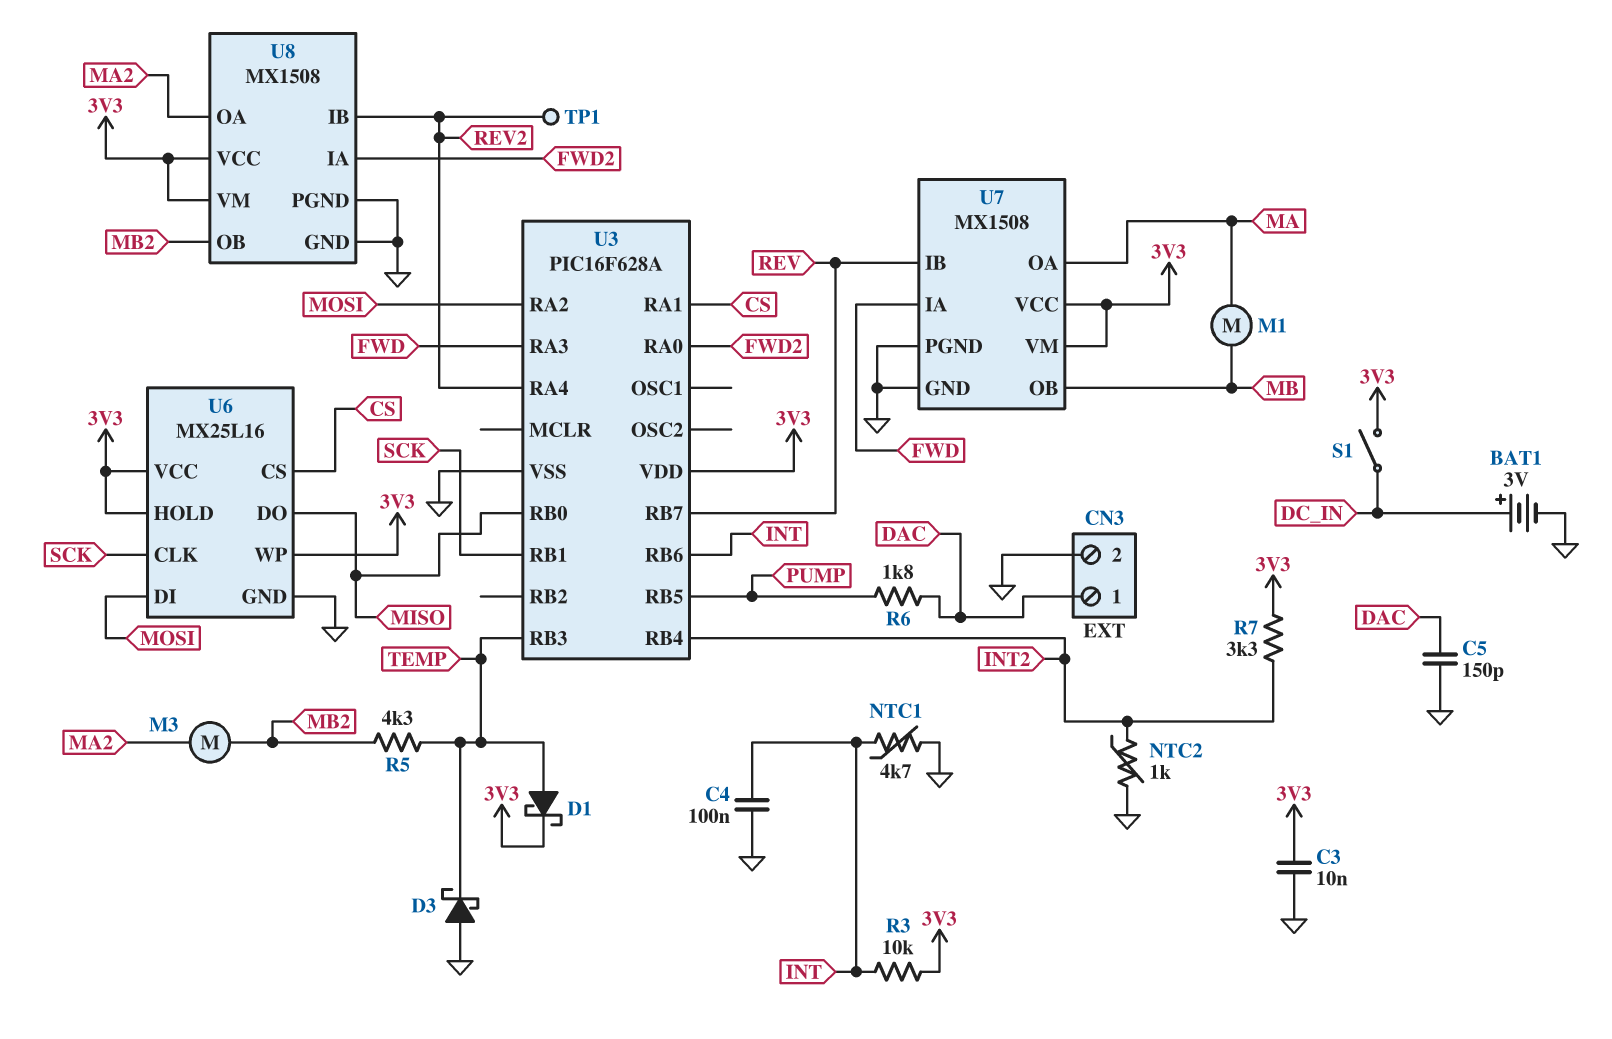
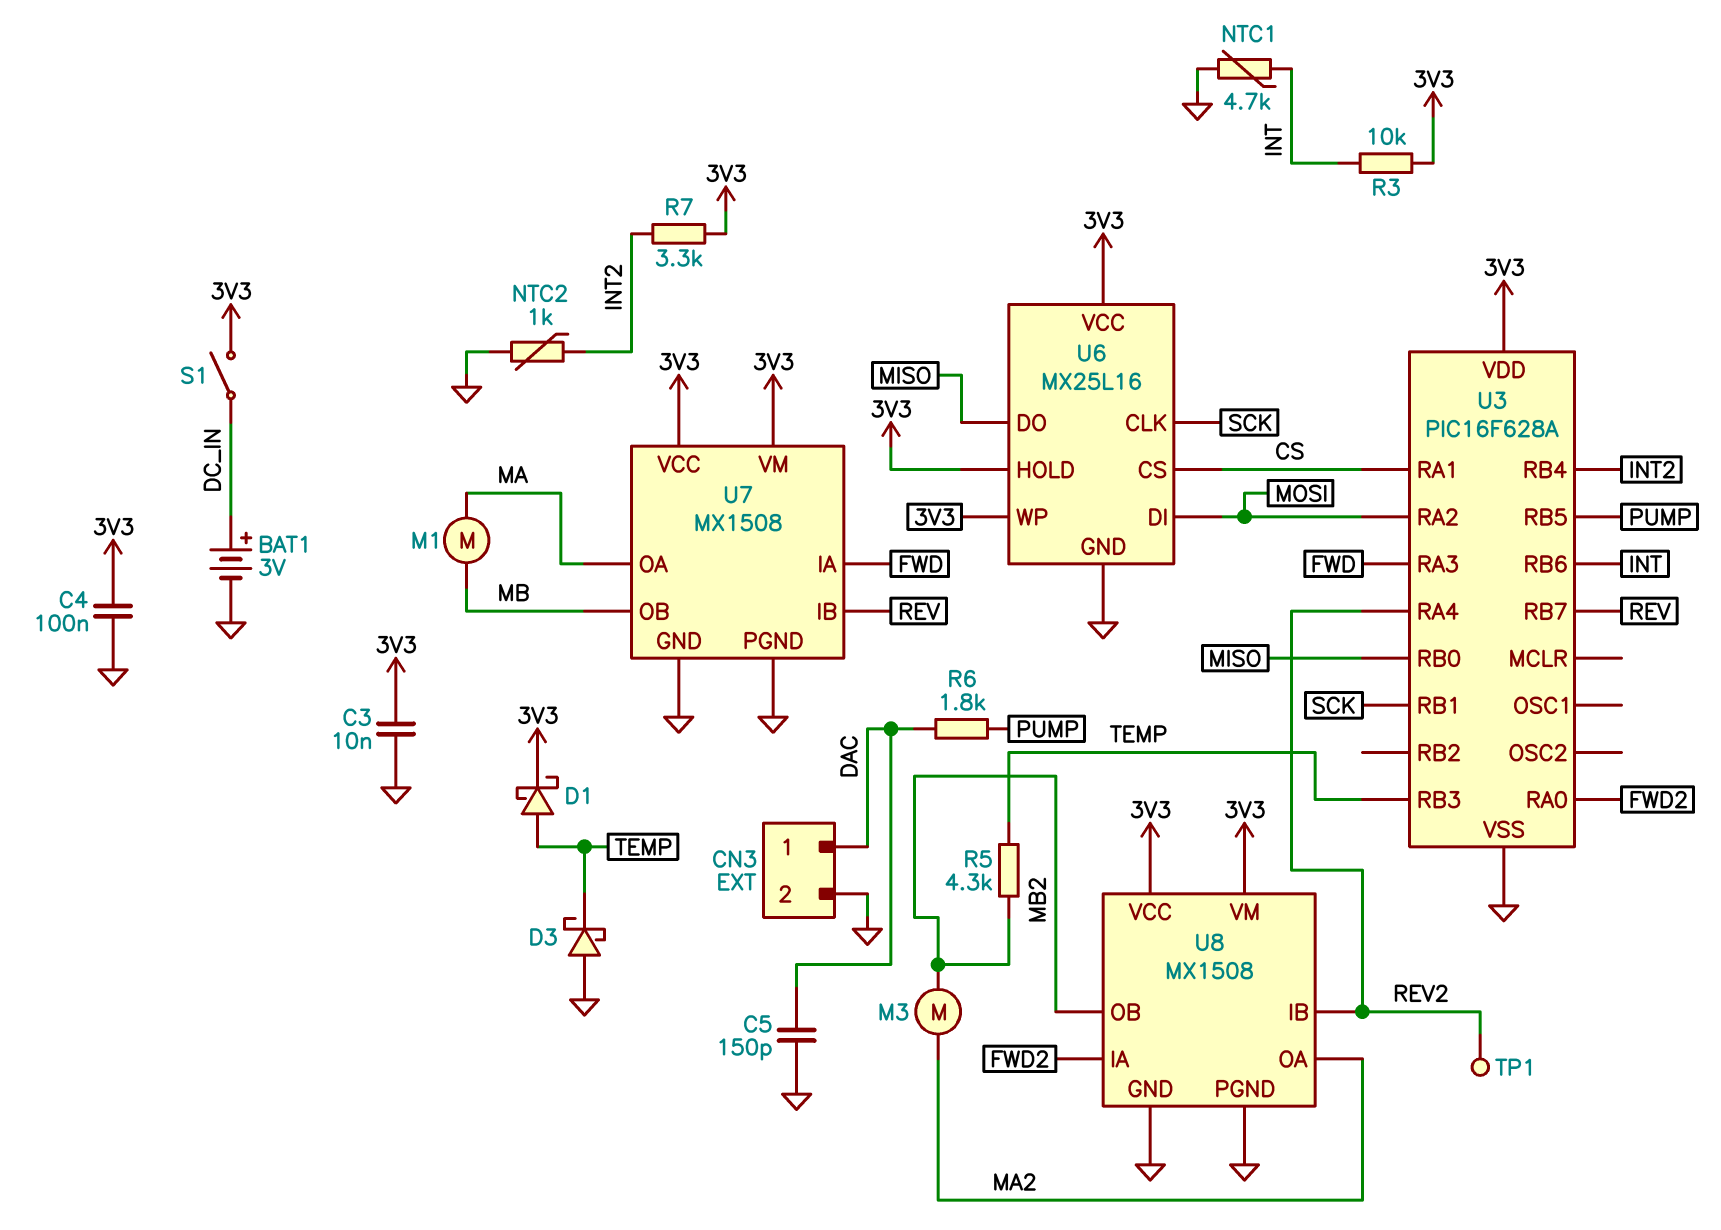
C4: 100nF (GND, INT) -> 100nF (3V3, GND)

